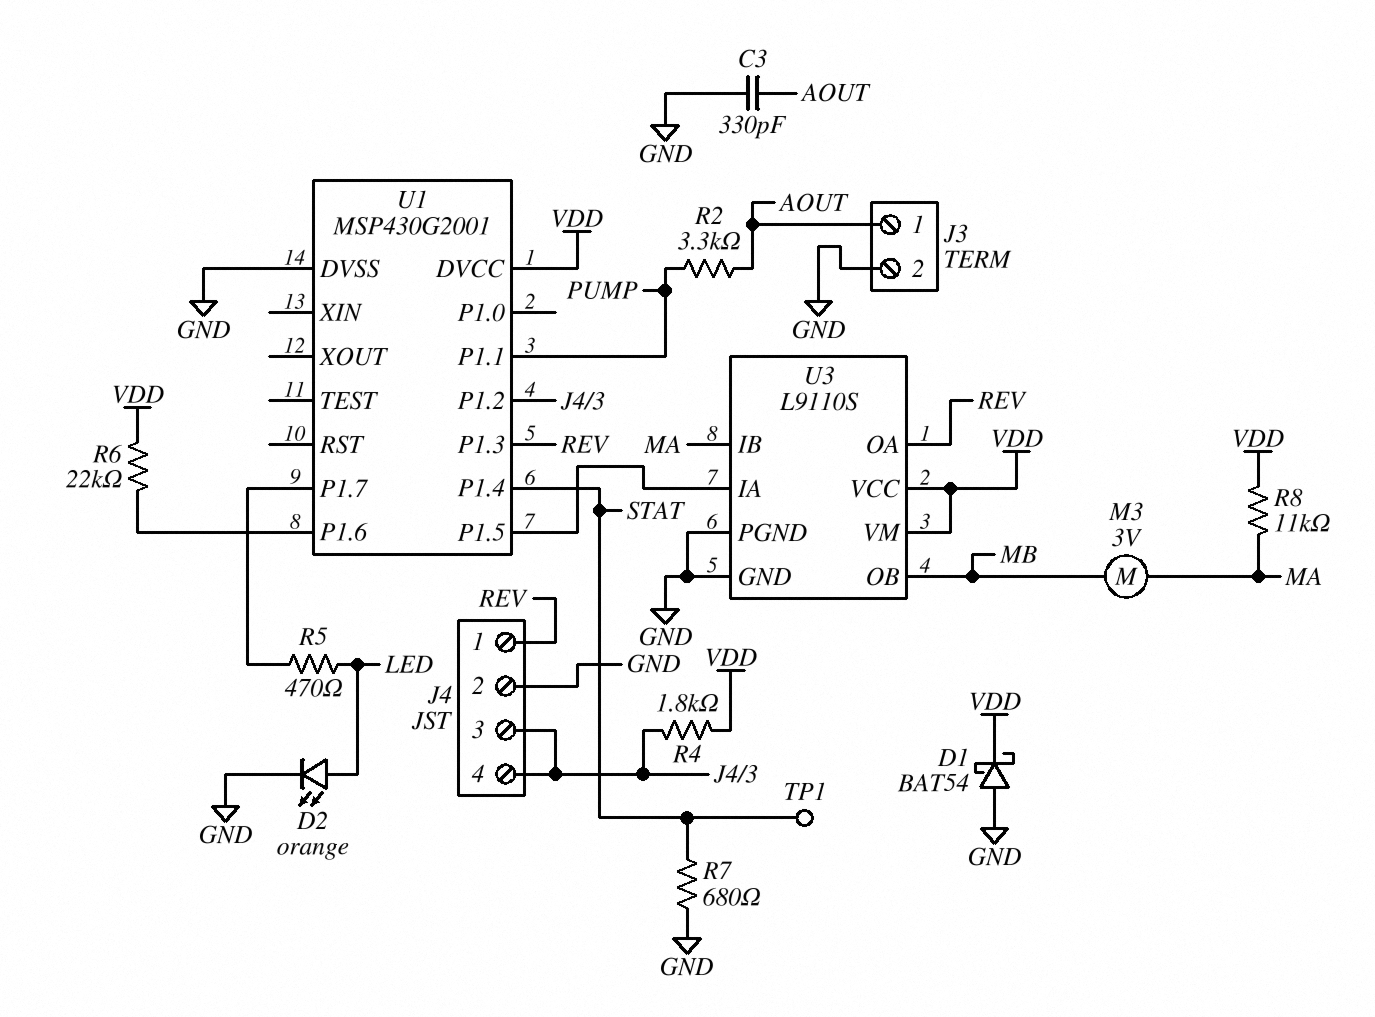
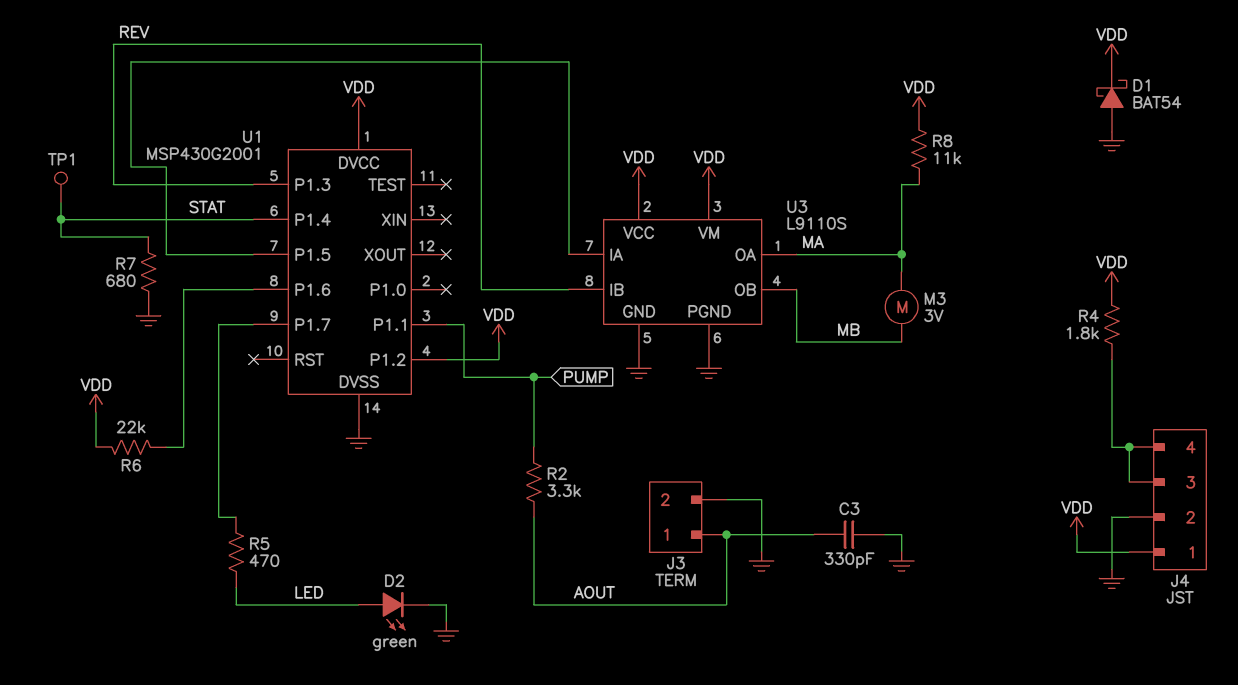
D2: LED orange (A LED, K GND) -> LED green (A LED, K GND)
J4 pin 1: REV -> VDD
U1 pin P1.2: J4/3 -> VDD
U3 pin IB: MA -> REV
U3 pin OA: REV -> MA

